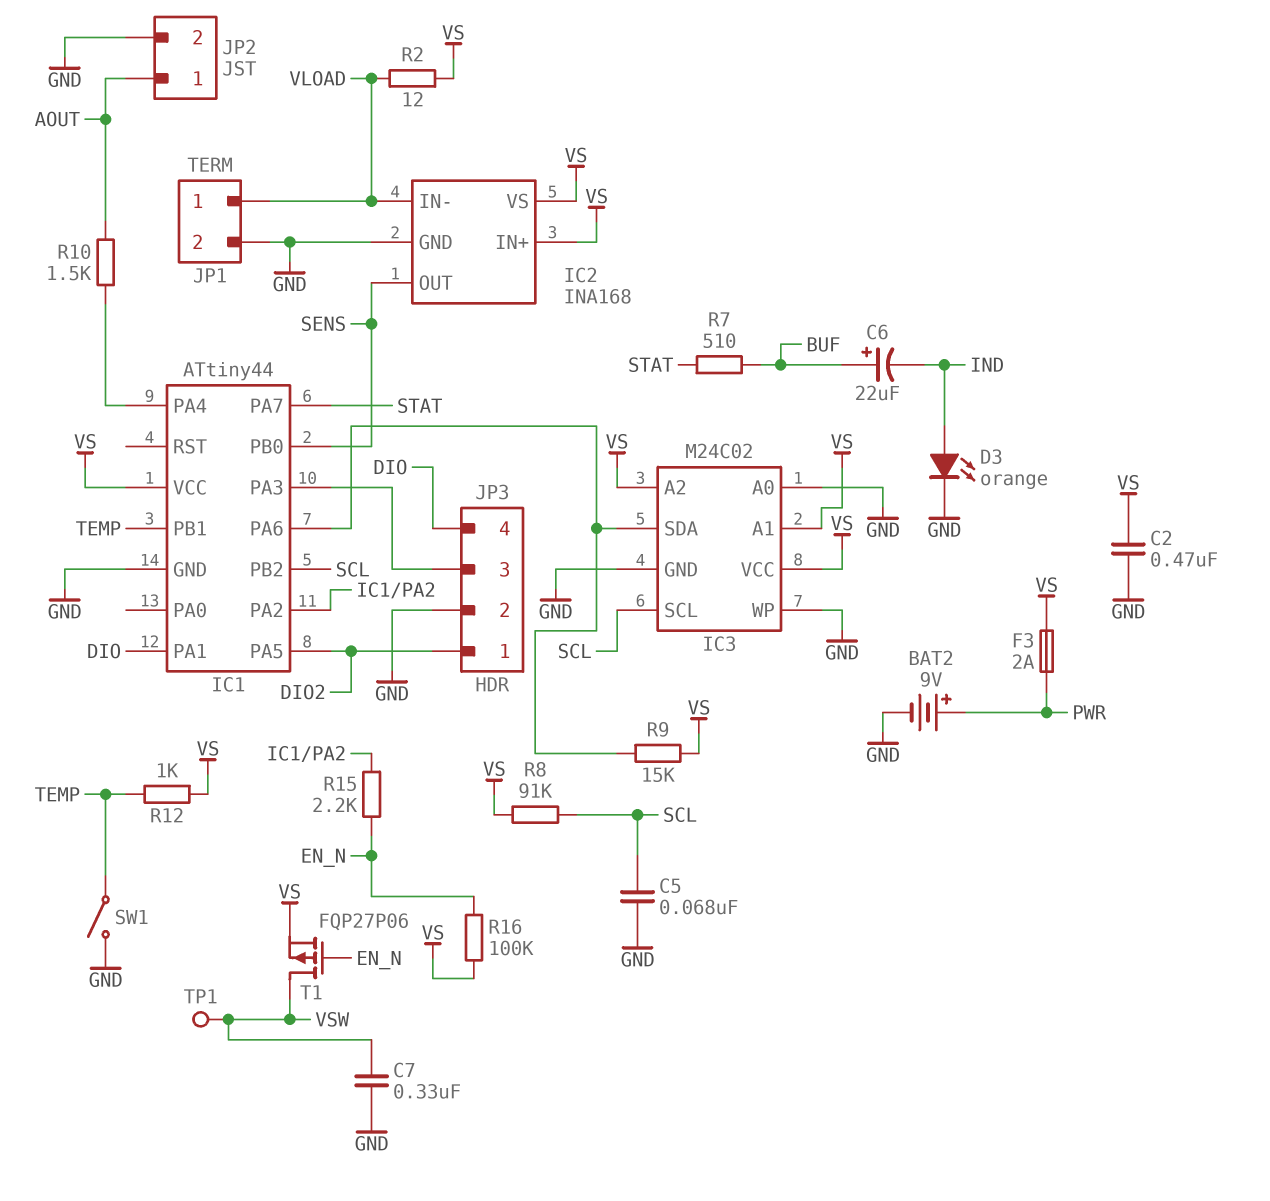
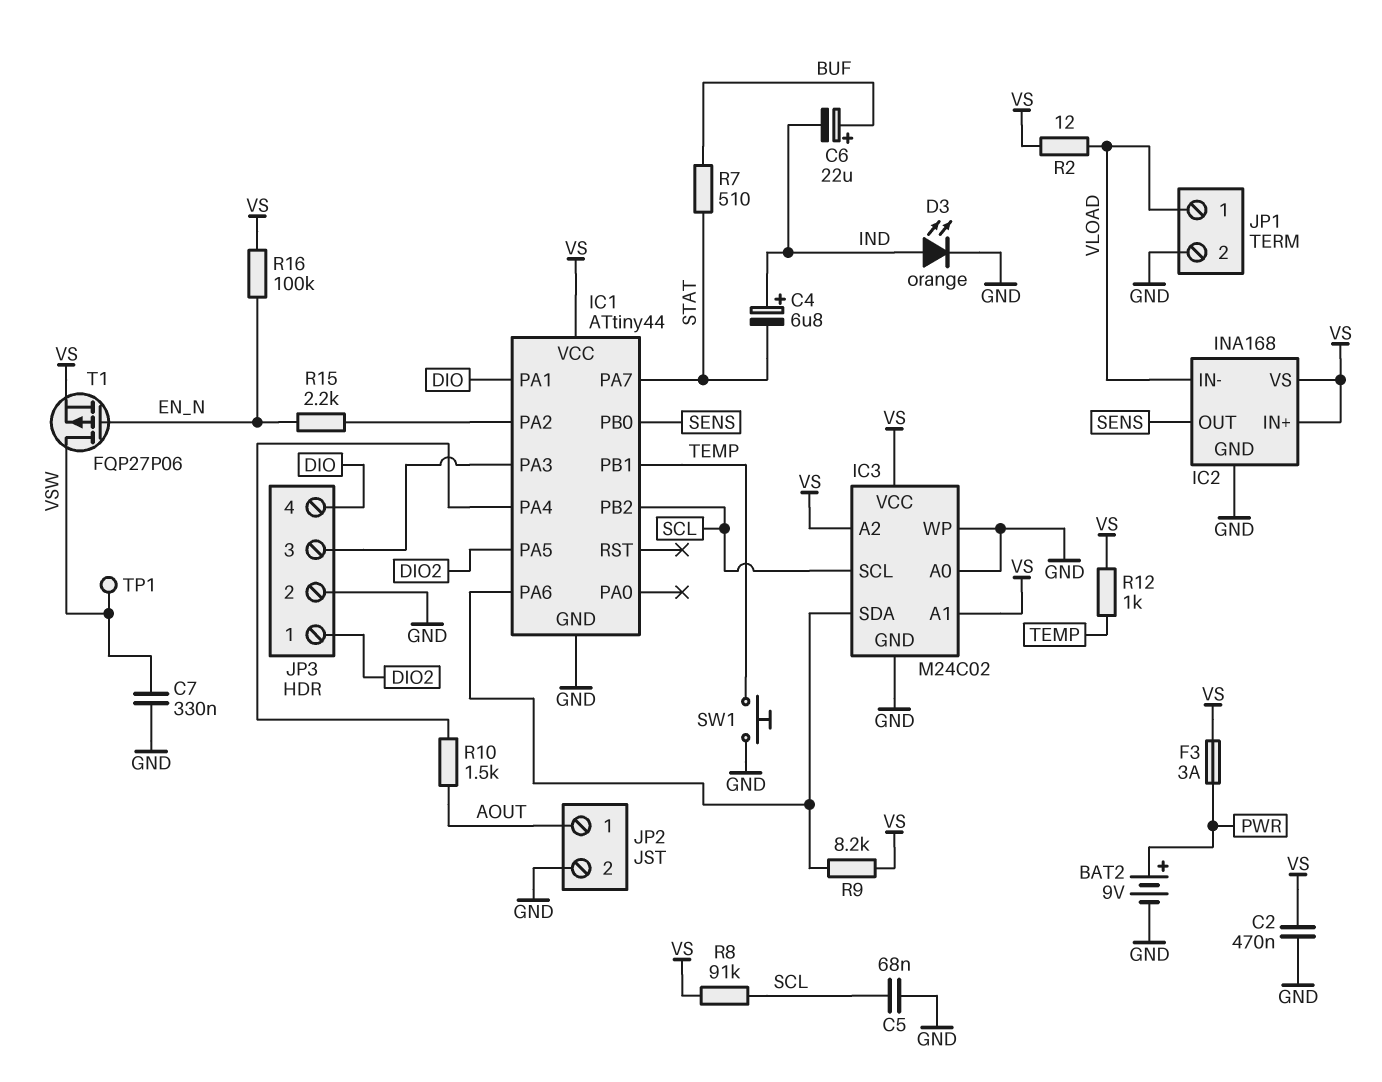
C4: none -> 6.8uF (plus IND, minus STAT)
F3: 2A (PWR, VS) -> 3A (PWR, VS)
R9: 15k (IC1/PA6, VS) -> 8.2k (IC1/PA6, VS)
SW1: switch (GND, TEMP) -> button (GND, TEMP)

